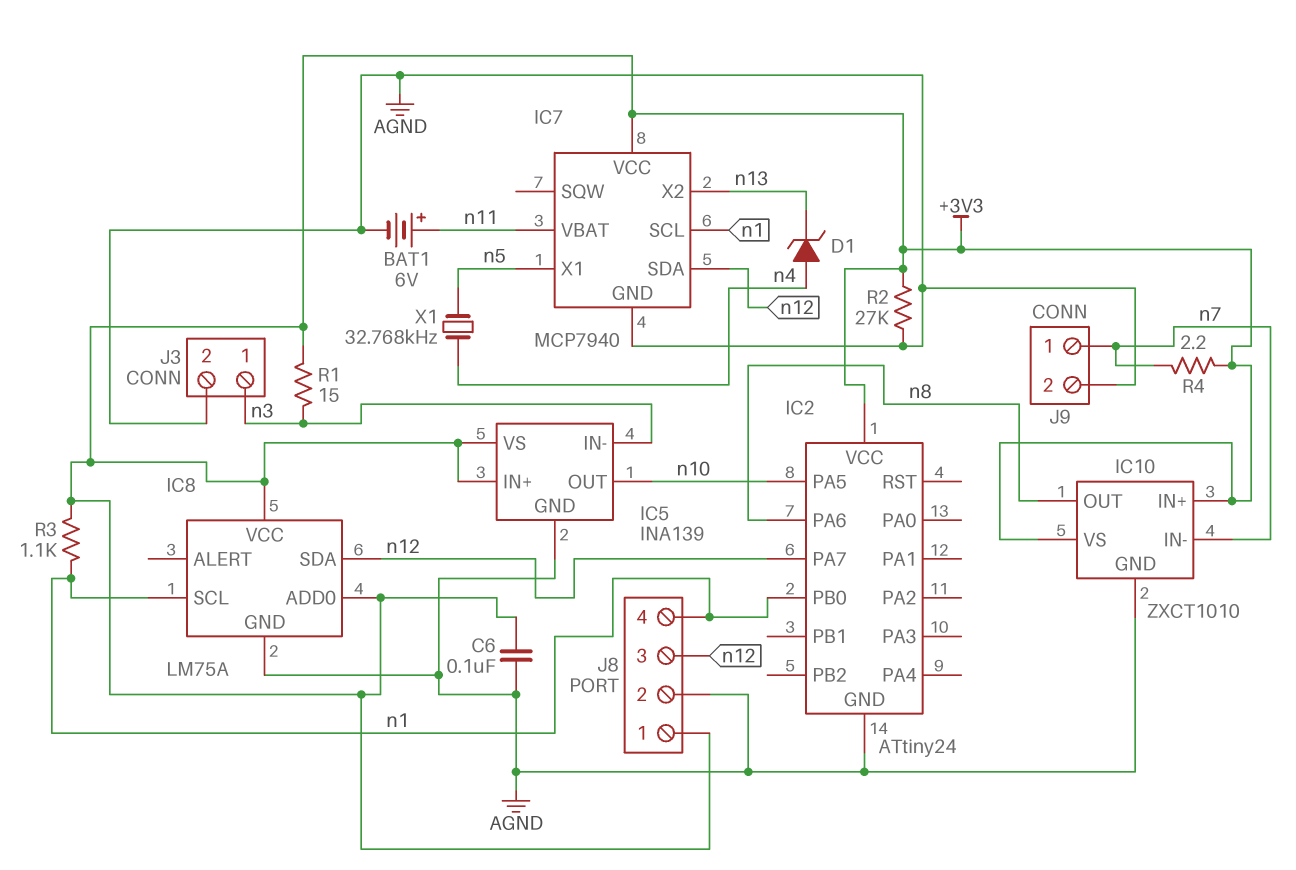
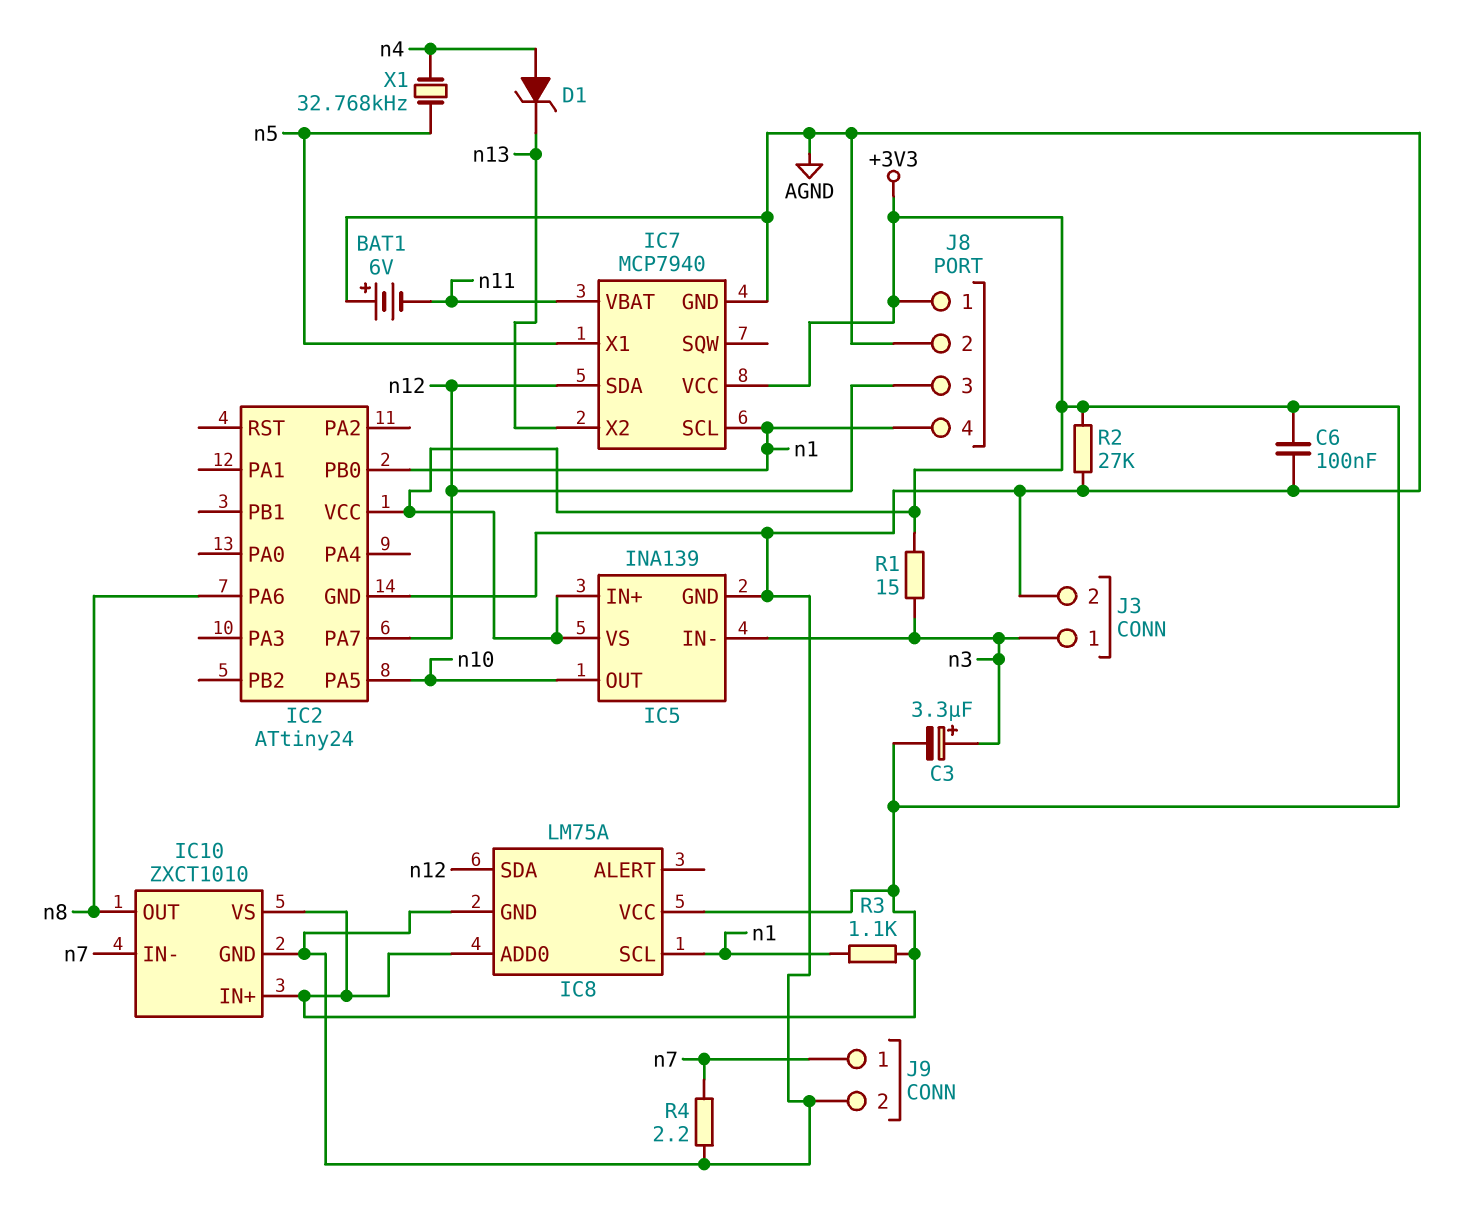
BAT1: 6V (plus n11, minus AGND) -> 6V (plus AGND, minus n11)
C3: none -> 3.3uF (plus n3, minus +3V3)
R4: 2.2 (+3V3, n7) -> 2.2 (AGND, n7)

